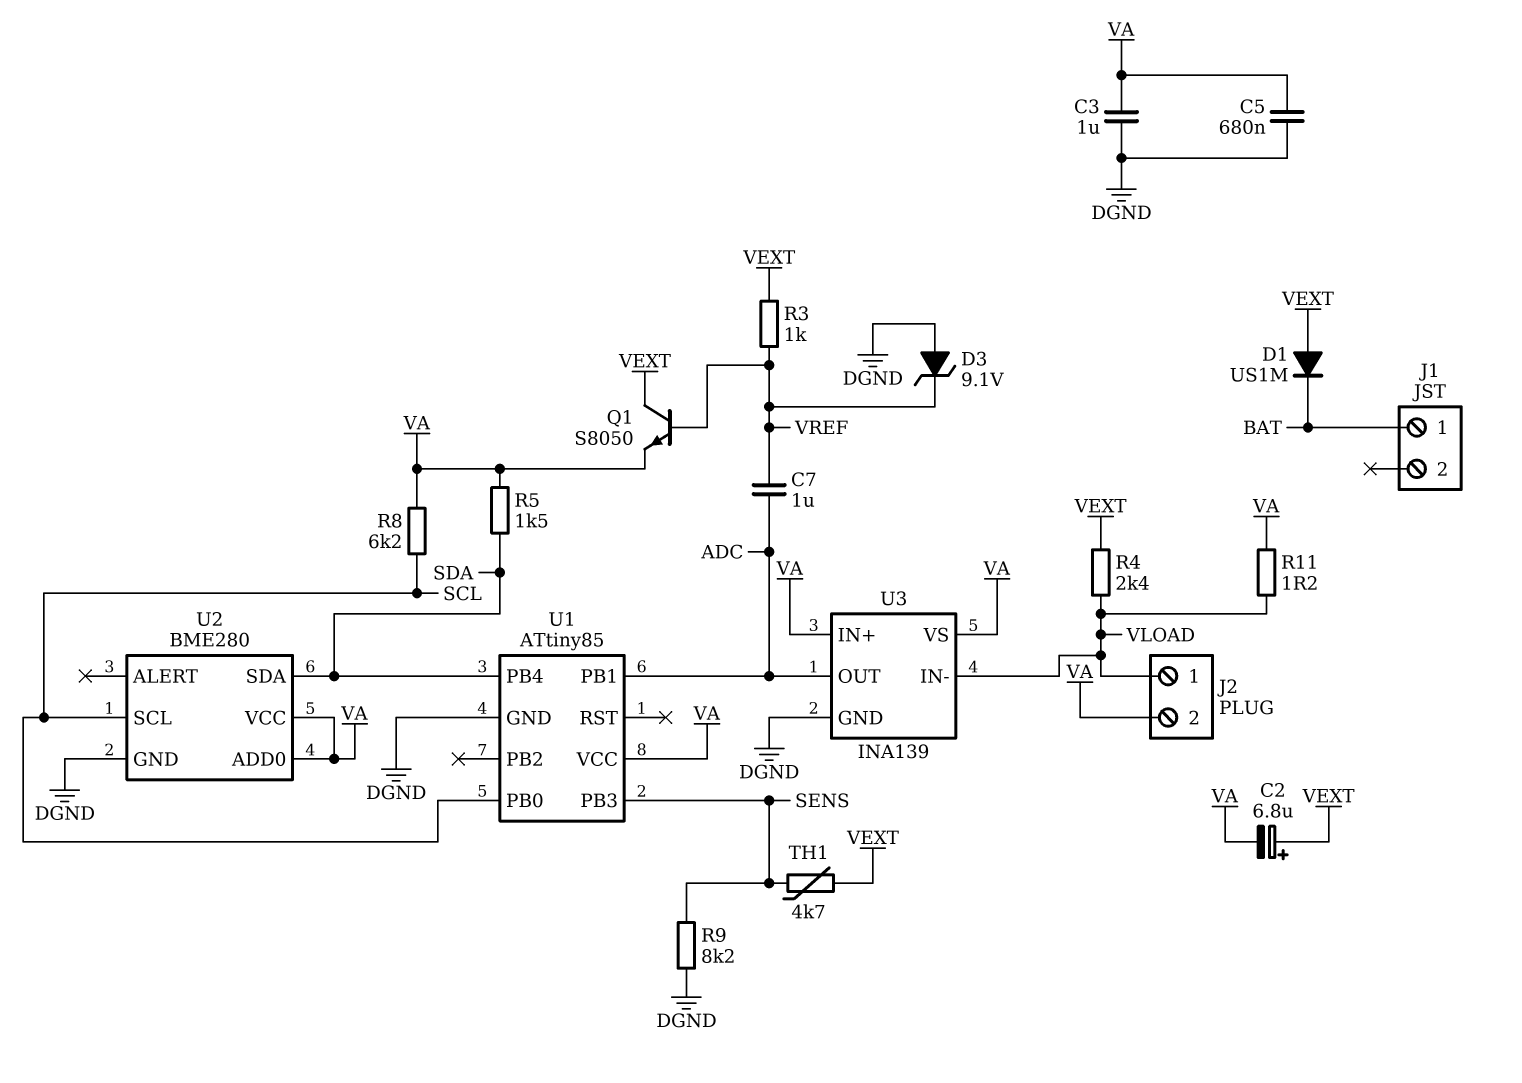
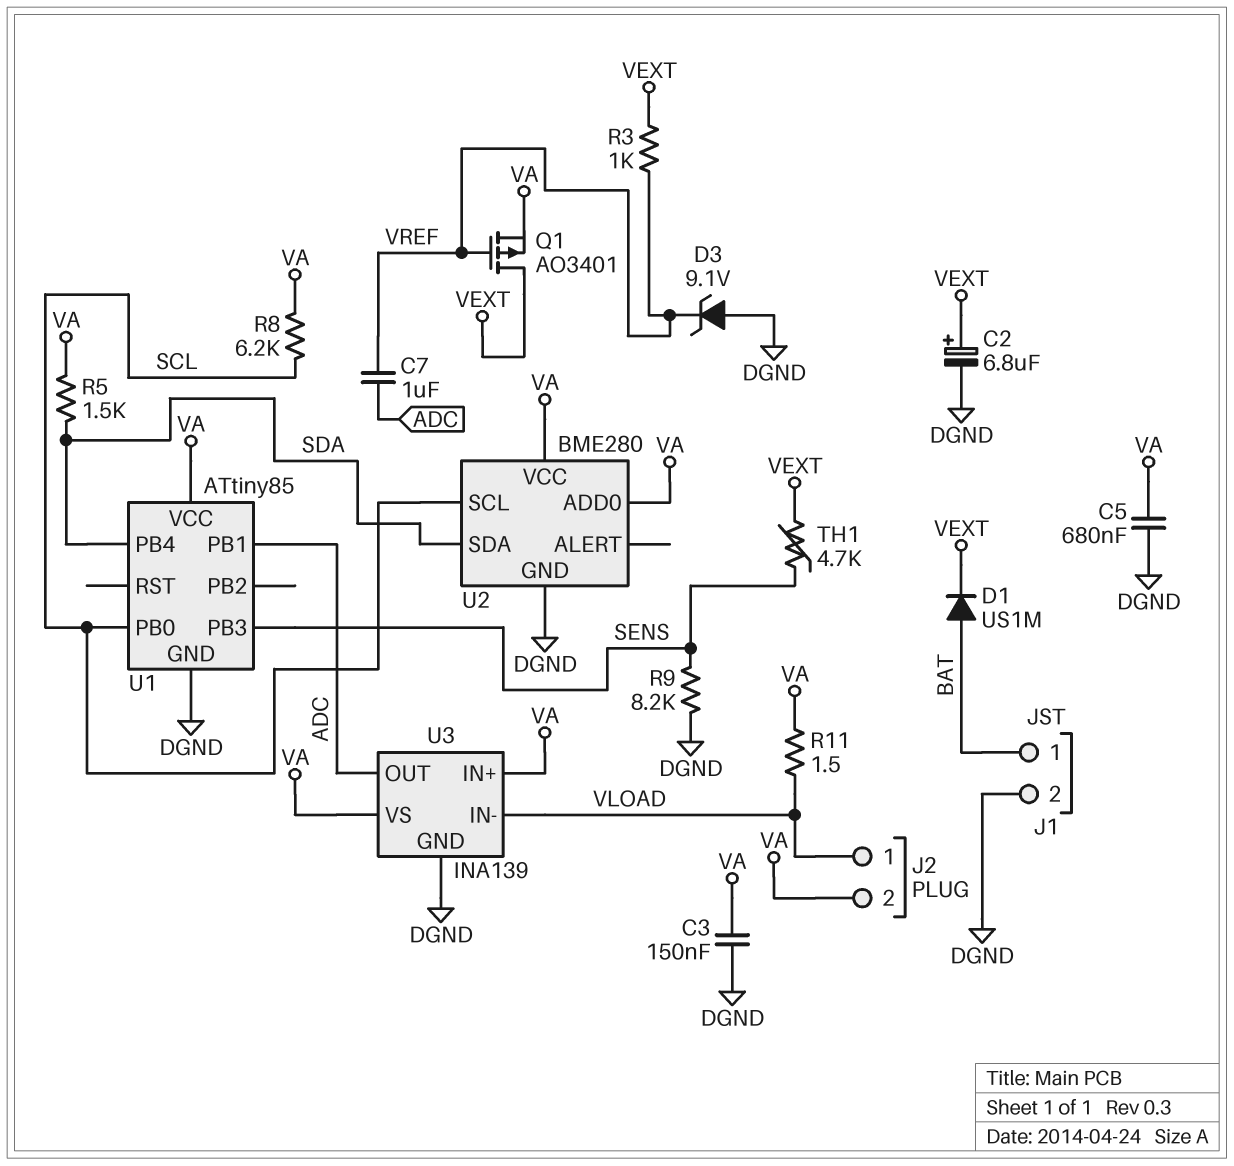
C2: 6.8uF (plus VEXT, minus VA) -> 6.8uF (plus VEXT, minus DGND)
C3: 1uF (DGND, VA) -> 150nF (DGND, VA)
D1: diode US1M (A VEXT, K BAT) -> diode US1M (A BAT, K VEXT)
J1 pin 2: none -> DGND
Q1: NPN S8050 (B VREF, C VEXT, E VA) -> PMOS AO3401 (G VREF, D VEXT, S VA)
R4: 2.4k (VEXT, VLOAD) -> none
R11: 1.2 (VA, VLOAD) -> 1.5 (VA, VLOAD)

